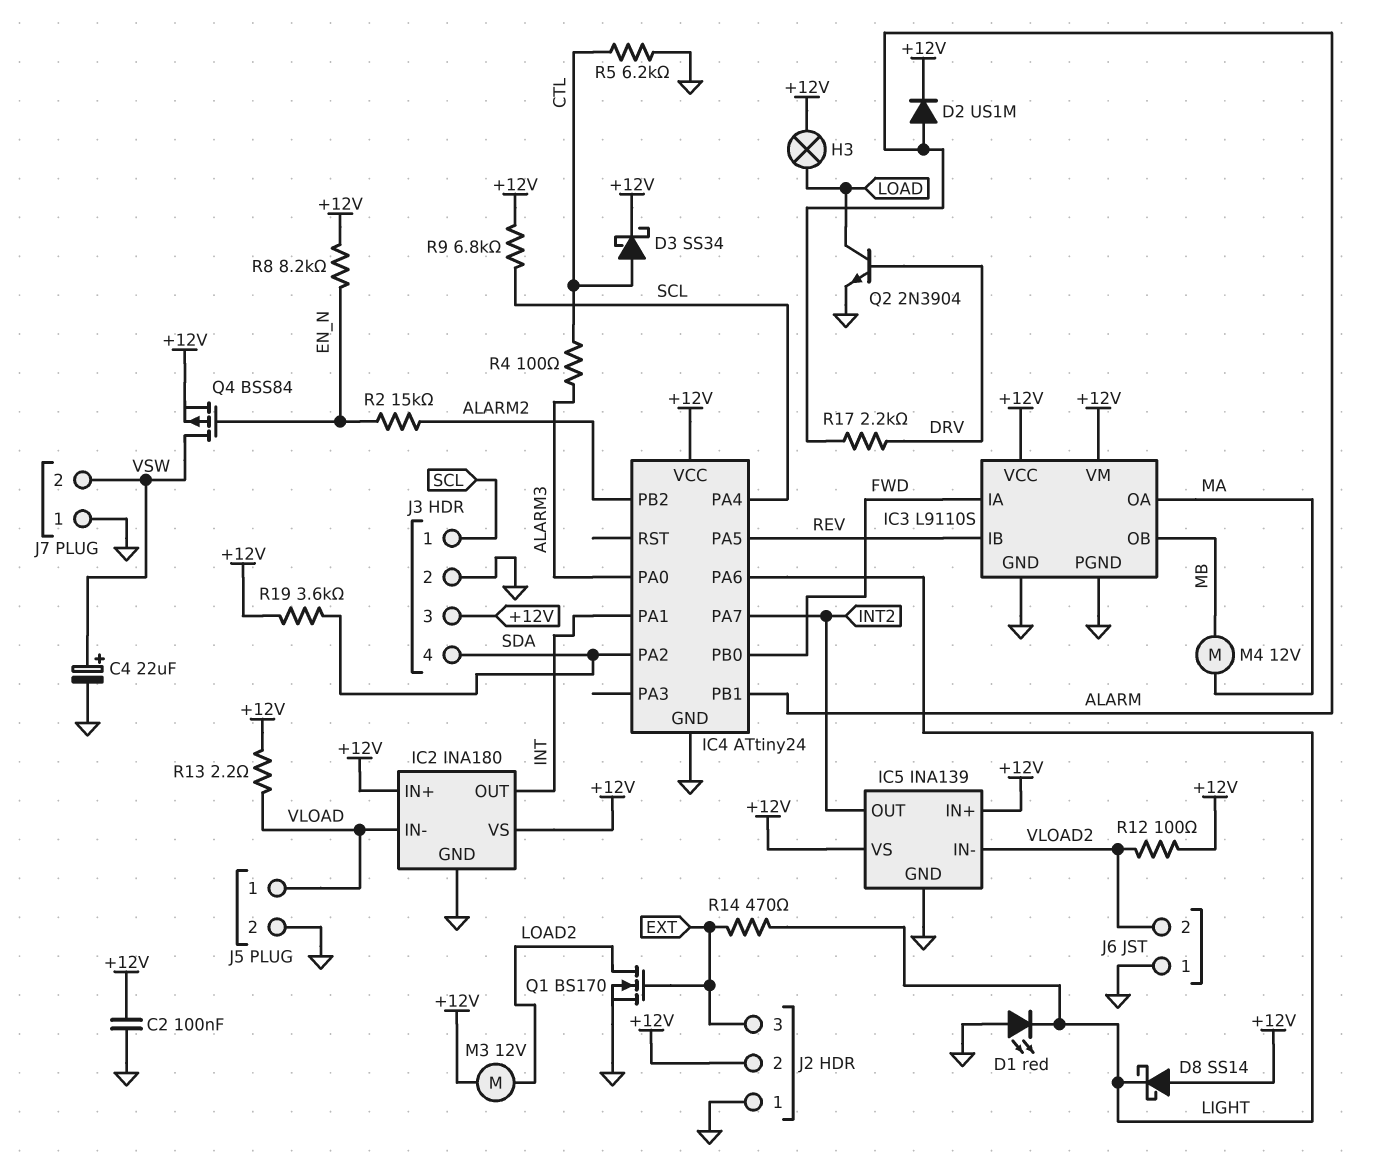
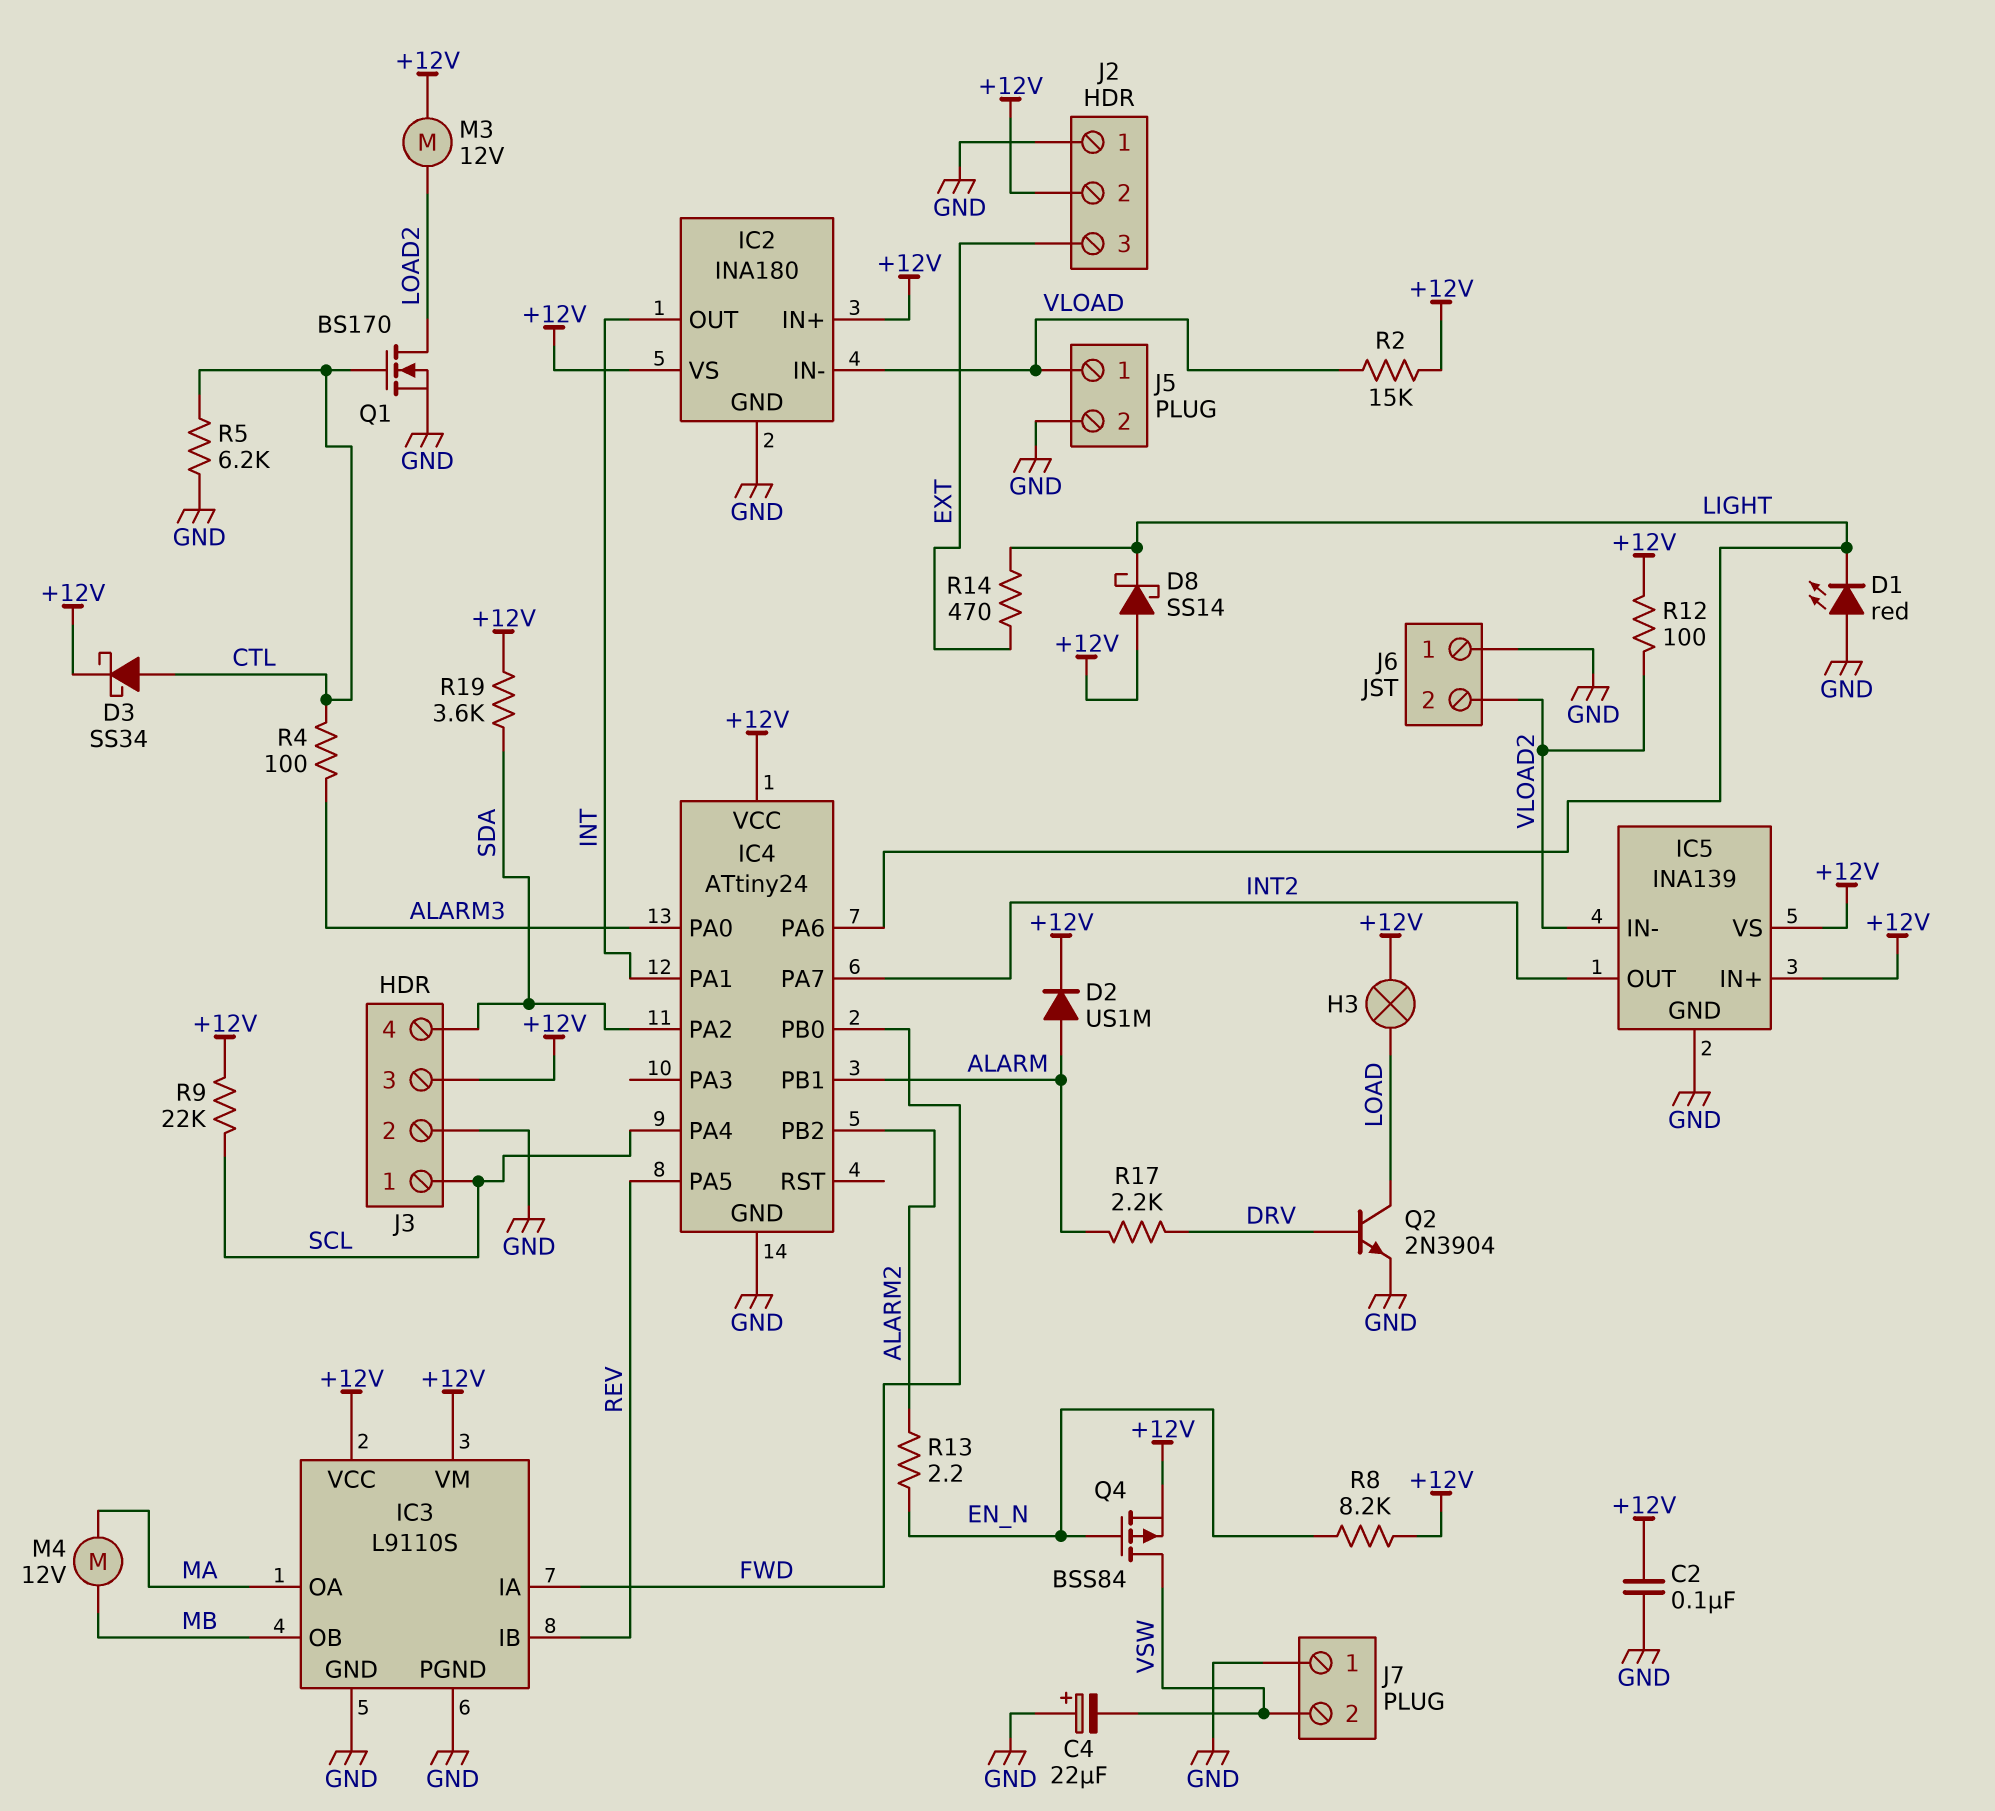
C4: 22uF (plus VSW, minus GND) -> 22uF (plus GND, minus VSW)
Q1: NMOS BS170 (G EXT, D LOAD2, S GND) -> NMOS BS170 (G CTL, D LOAD2, S GND)
R2: 15k (ALARM2, EN_N) -> 15k (+12V, VLOAD)
R9: 6.8k (+12V, SCL) -> 22k (+12V, SCL)
R13: 2.2 (+12V, VLOAD) -> 2.2 (ALARM2, EN_N)

